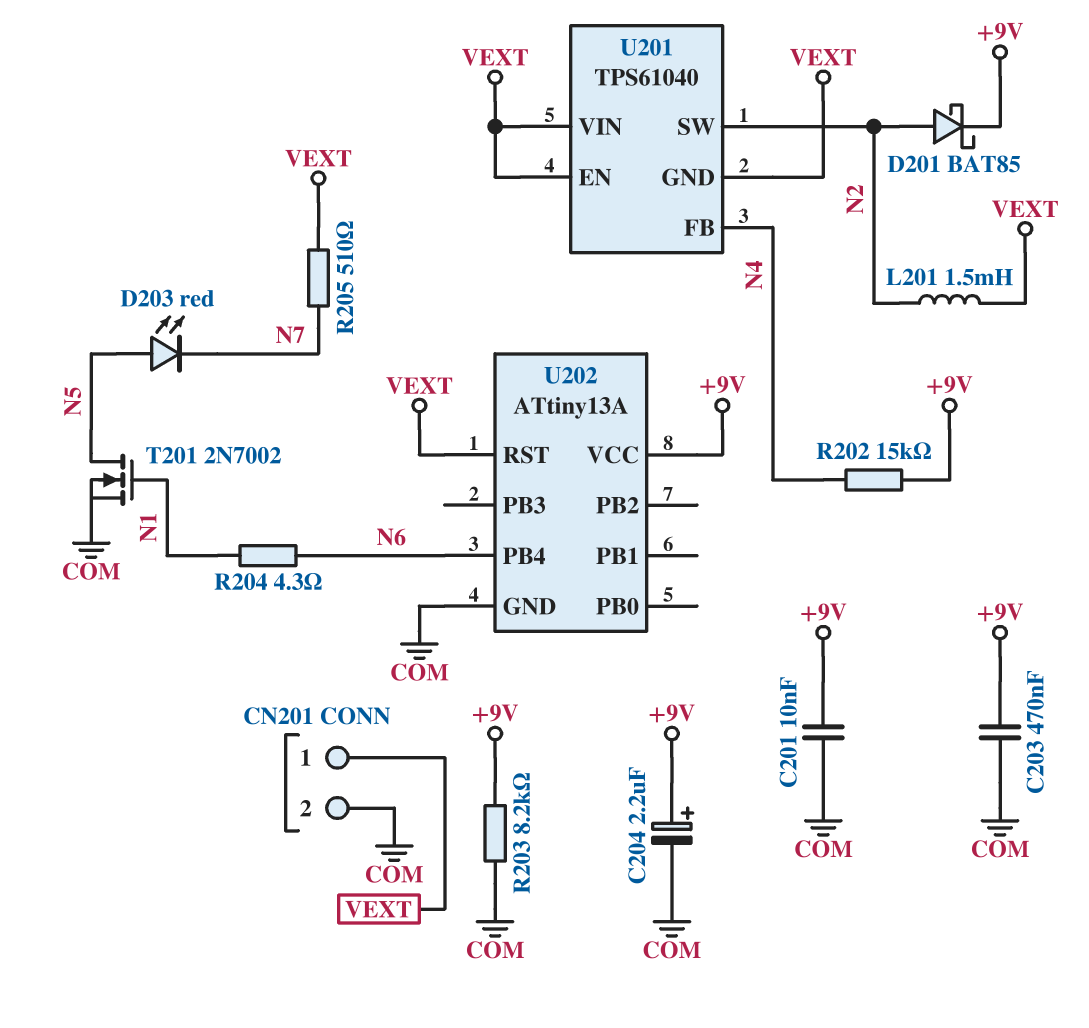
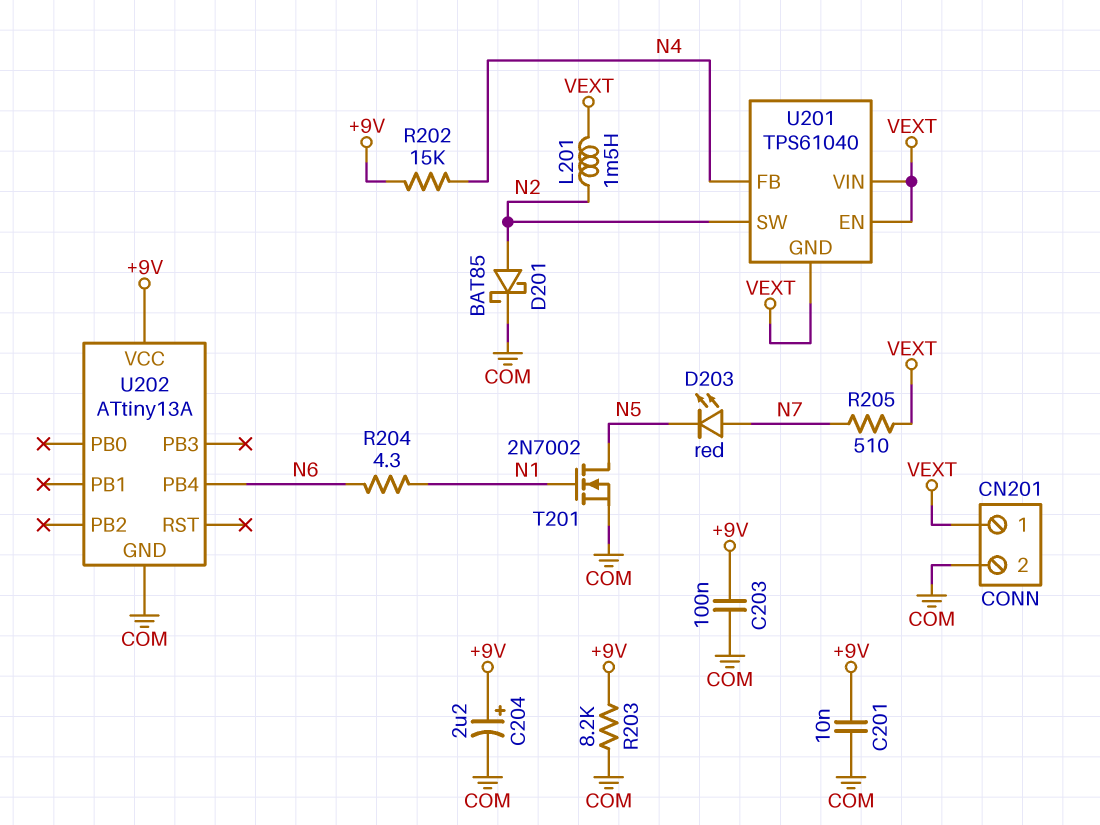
C203: 470nF (+9V, COM) -> 100nF (+9V, COM)
D201: schottky BAT85 (A N2, K +9V) -> schottky BAT85 (A N2, K COM)
D203: LED red (A N5, K N7) -> LED red (A N7, K N5)
U202 pin RST: VEXT -> none

